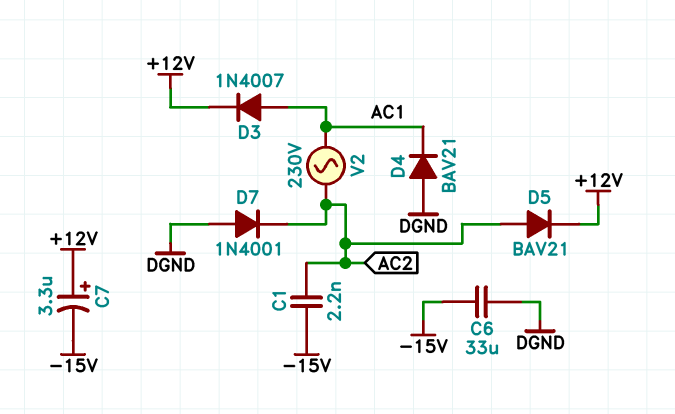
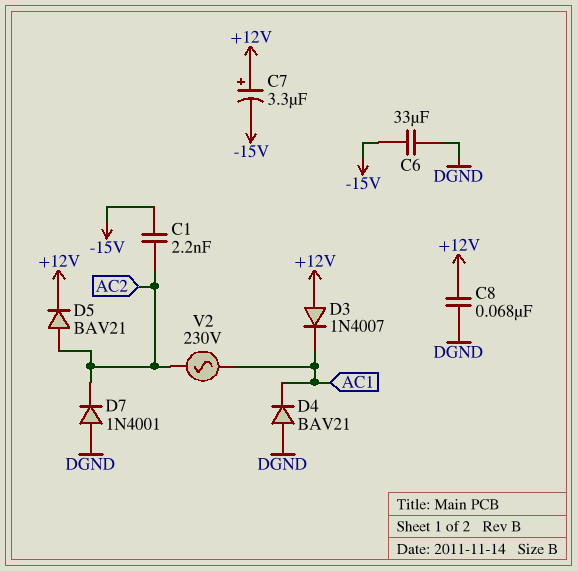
C8: none -> 68nF (+12V, DGND)
D3: diode 1N4007 (A AC1, K +12V) -> diode 1N4007 (A +12V, K AC1)

